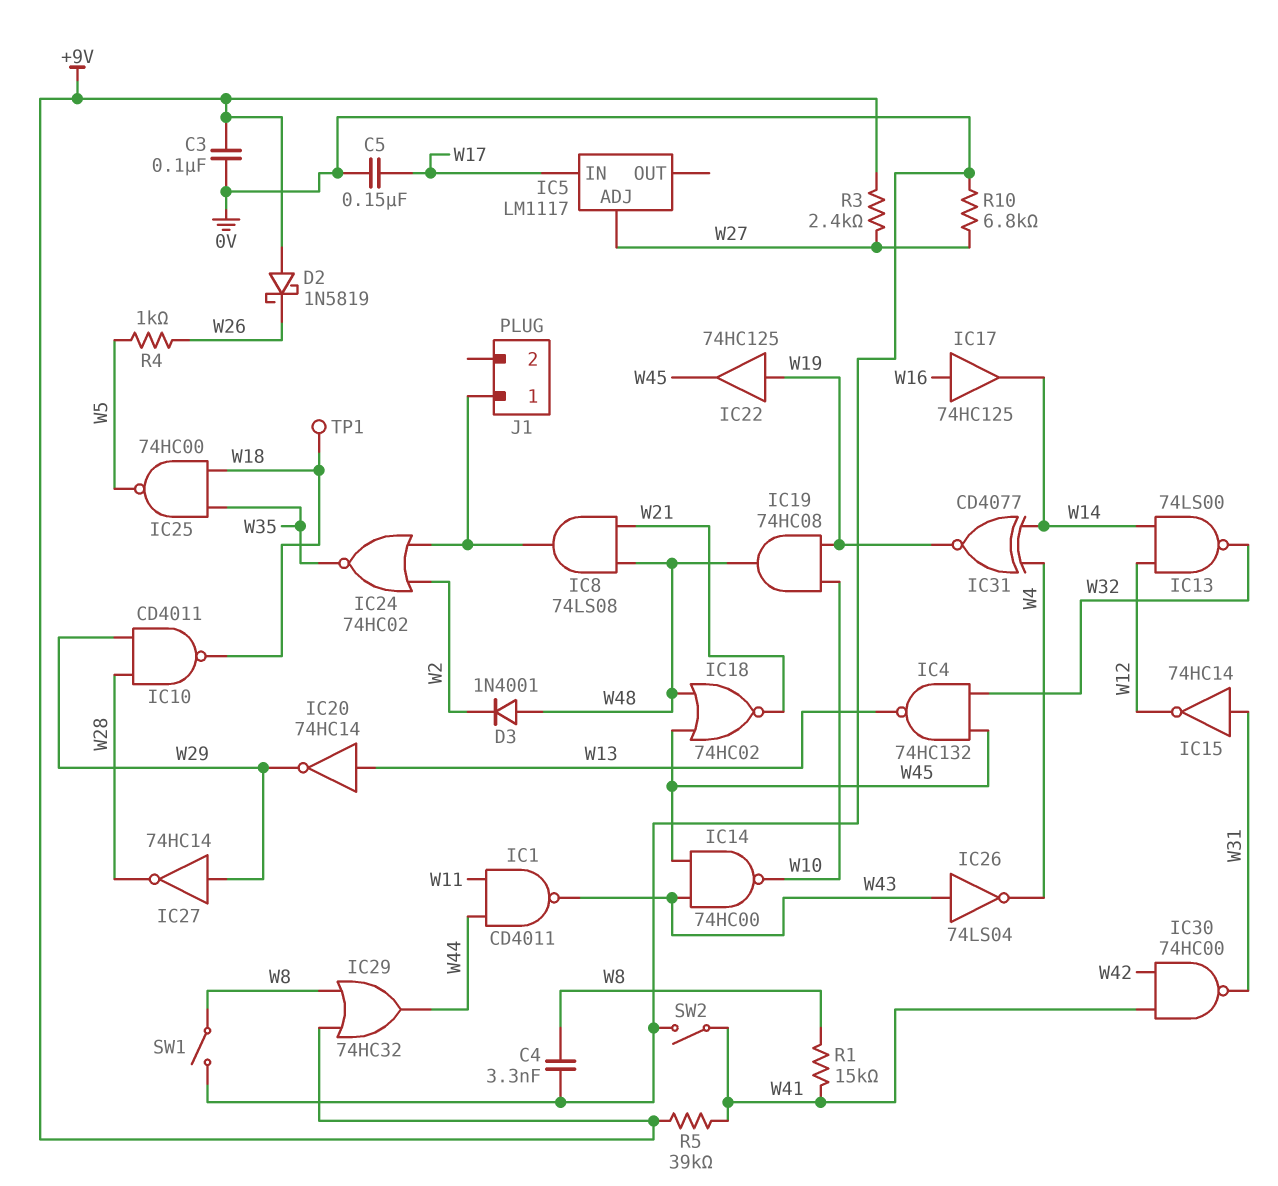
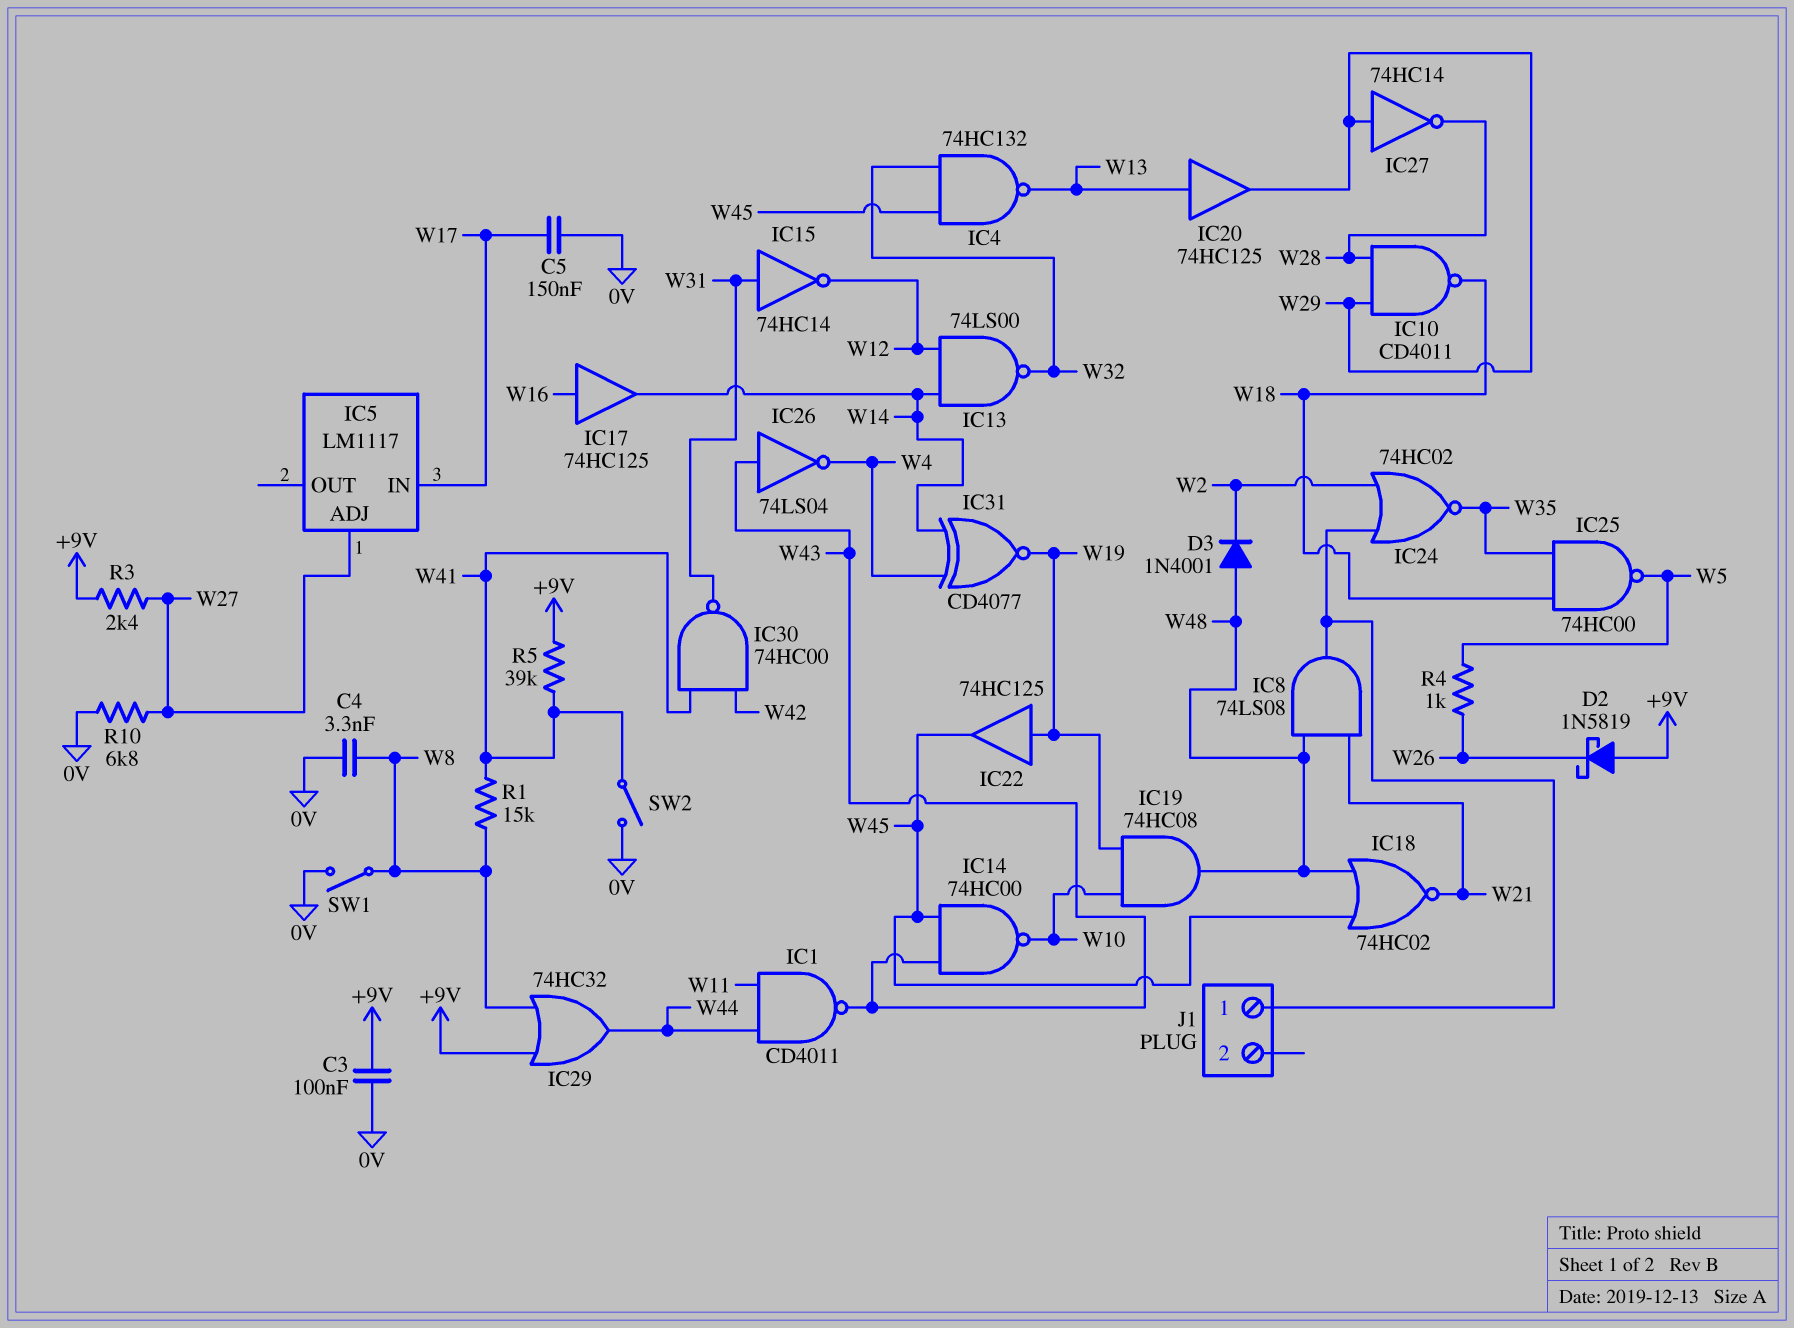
IC20: NOT 74HC14 (in W13, out W29) -> buffer 74HC125 (in W13, out W29)
TP1: test point (W18) -> none

